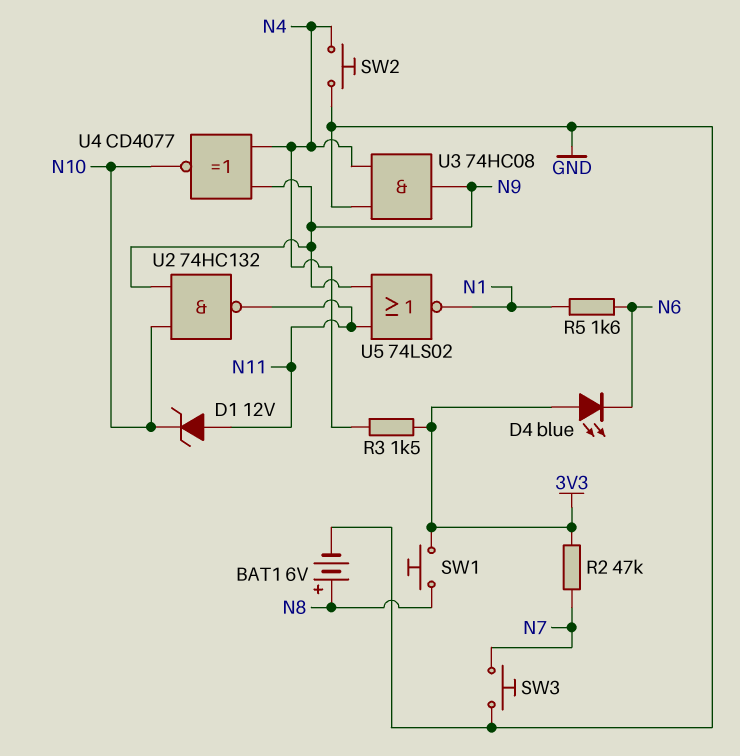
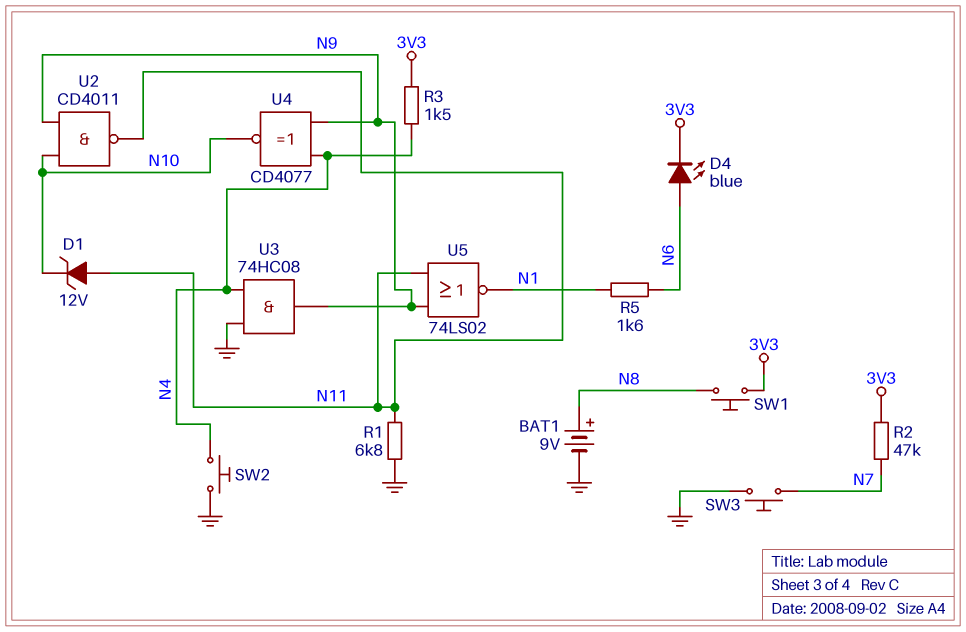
BAT1: 6V (plus N8, minus GND) -> 9V (plus N8, minus GND)
D4: LED blue (A 3V3, K N6) -> LED blue (A N6, K 3V3)
R1: none -> 6.8k (GND, N11)
U2: NAND 74HC132 (in N9, in N10, out N11) -> NAND CD4011 (in N9, in N10, out N11)

